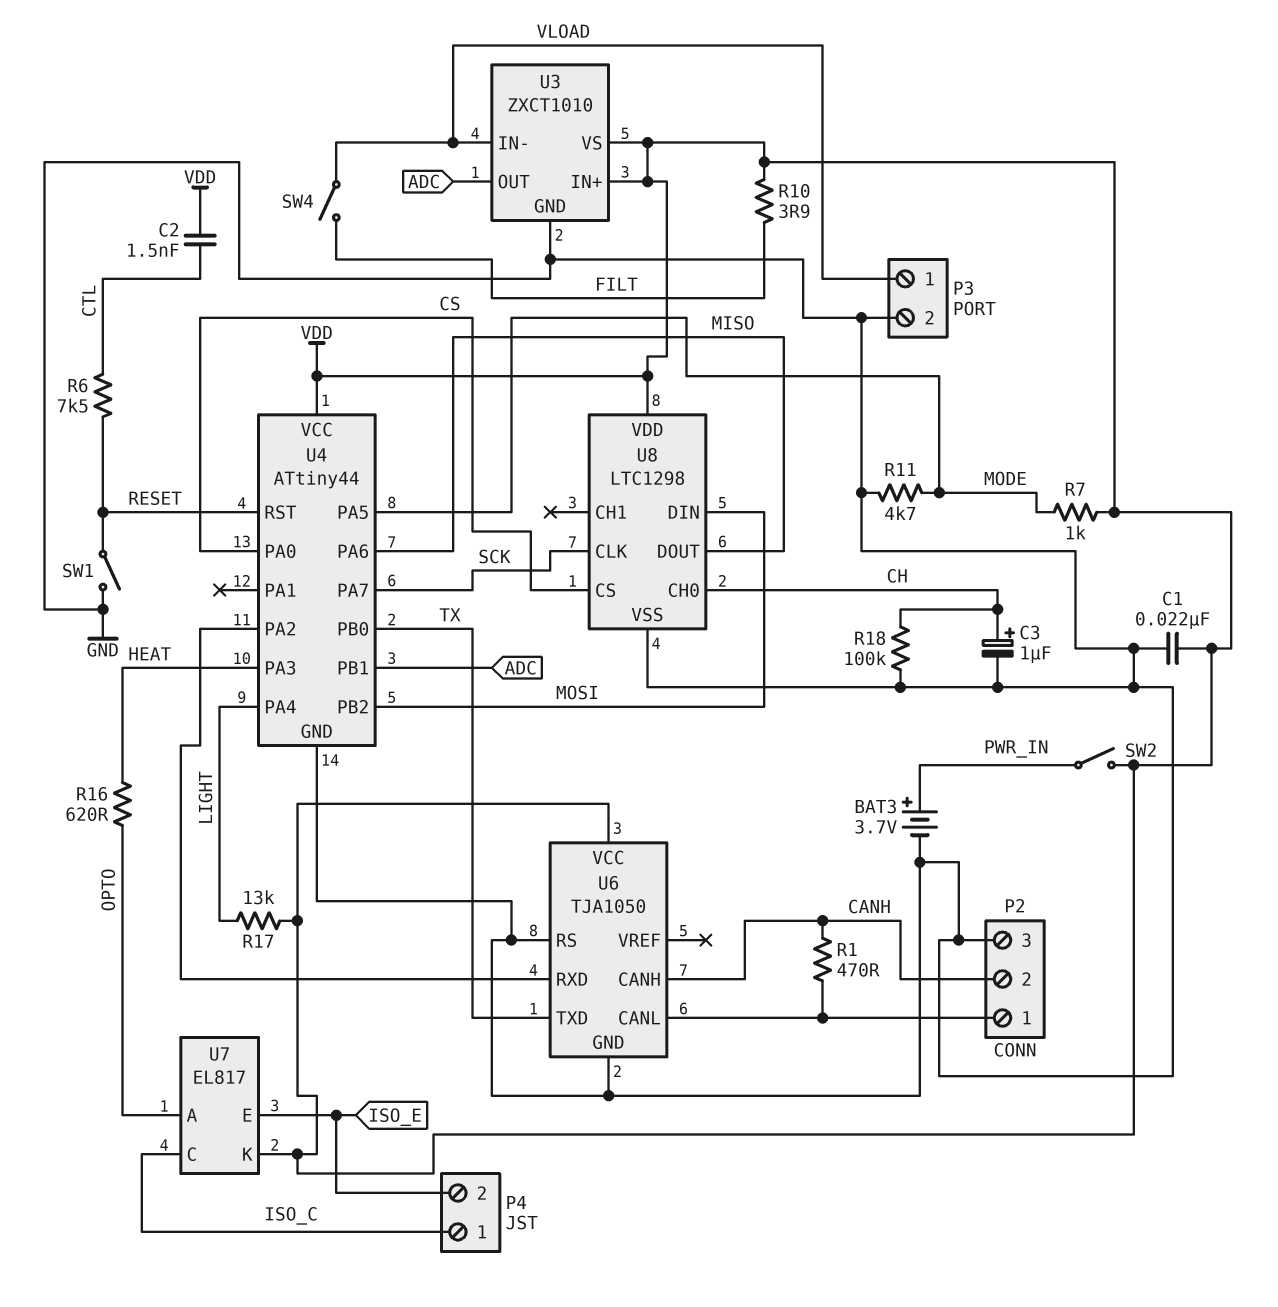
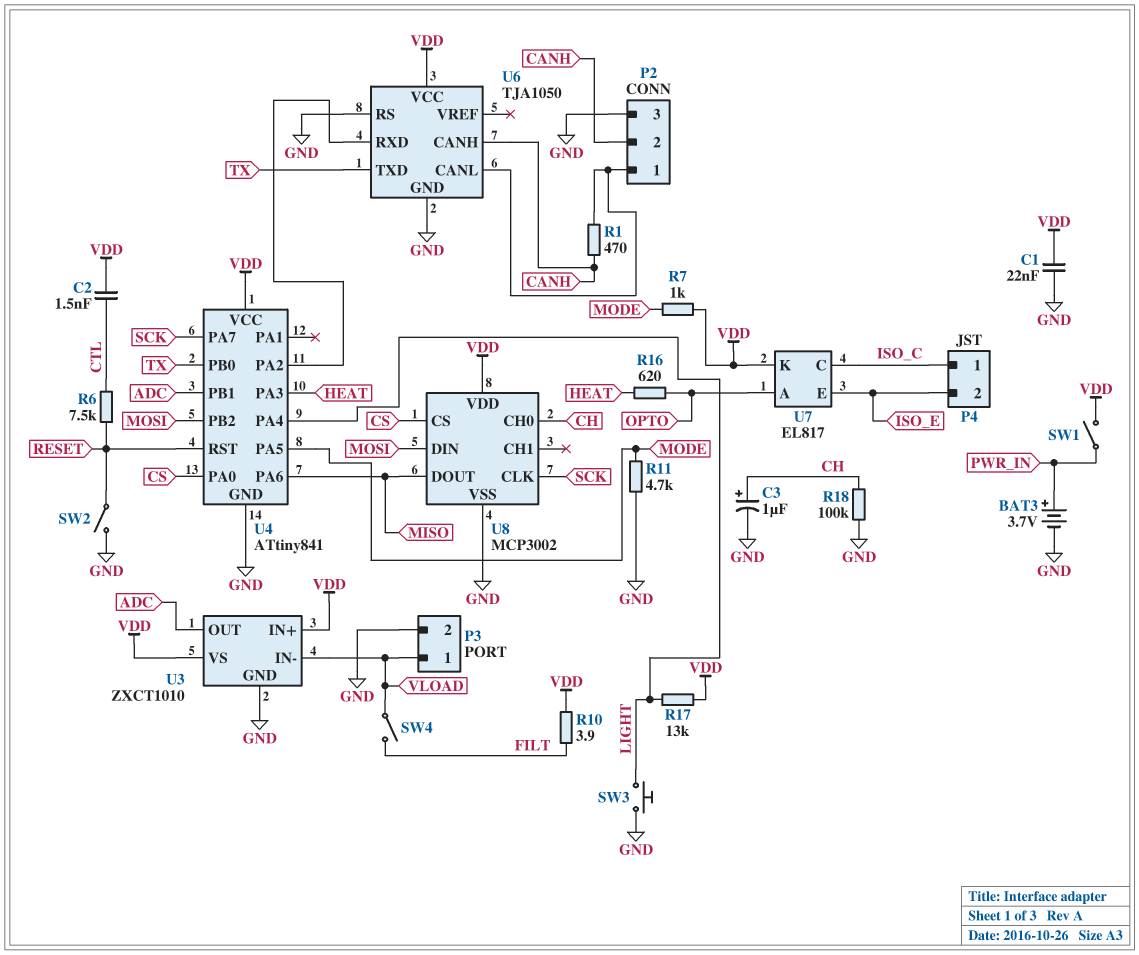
SW1: switch (GND, RESET) -> switch (PWR_IN, VDD)
SW2: switch (PWR_IN, VDD) -> switch (GND, RESET)
SW3: none -> button (GND, LIGHT)
U4: ATtiny44 -> ATtiny841
U8: LTC1298 -> MCP3002

